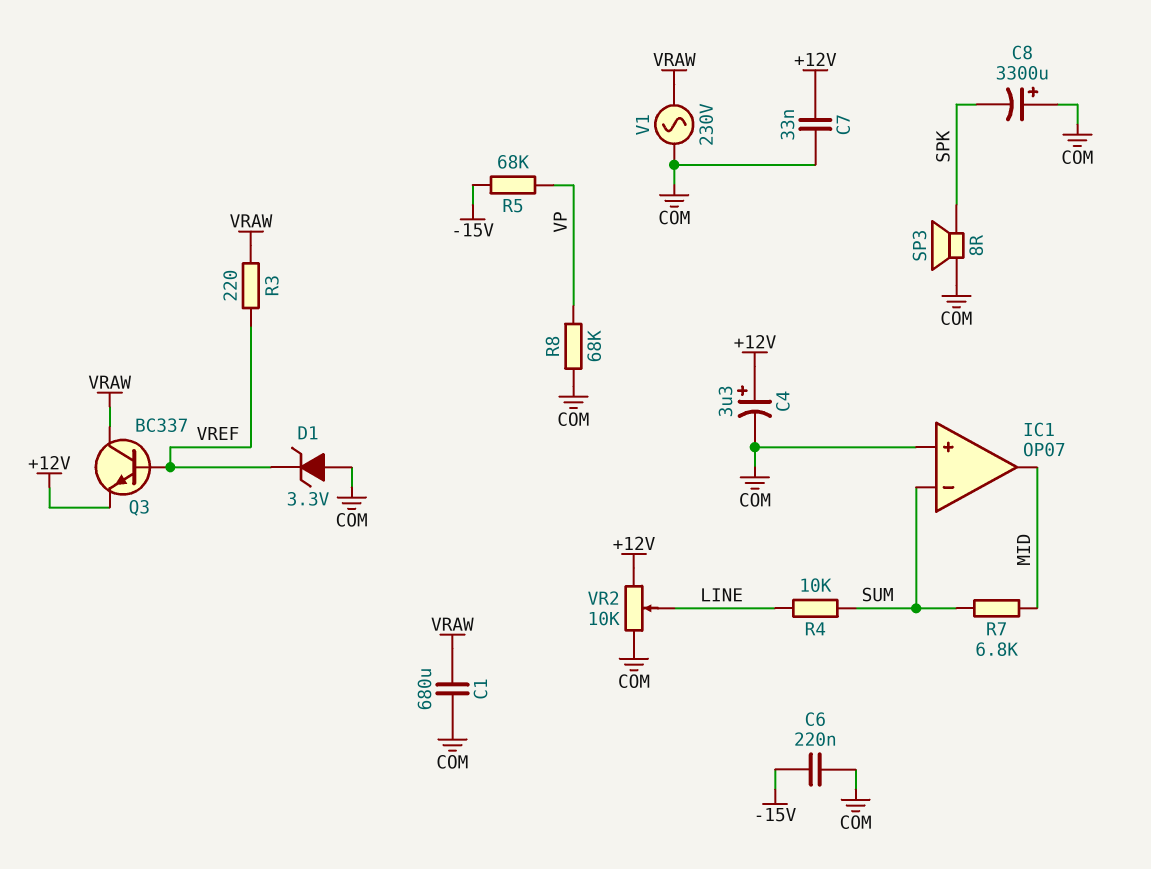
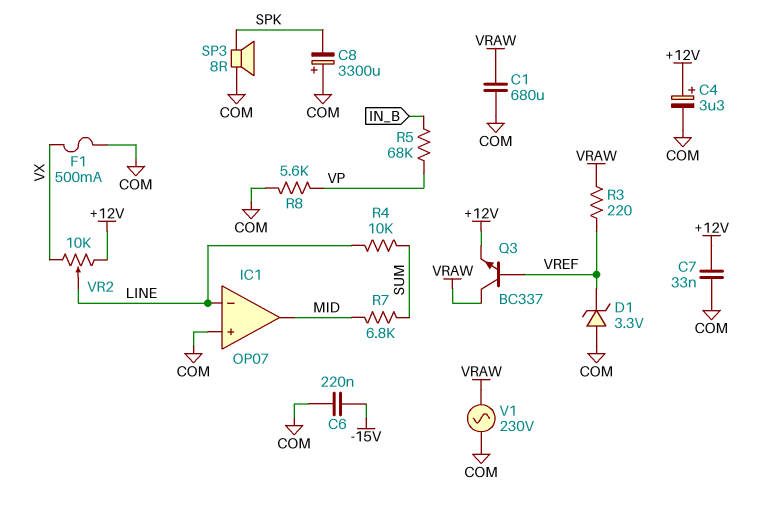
F1: none -> 500mA (COM, VX)
IC1 pin in-: SUM -> LINE
R5: 68k (-15V, VP) -> 68k (IN_B, VP)
R8: 68k (COM, VP) -> 5.6k (COM, VP)
VR2: 10k (+12V, COM, wiper LINE) -> 10k (+12V, VX, wiper LINE)

